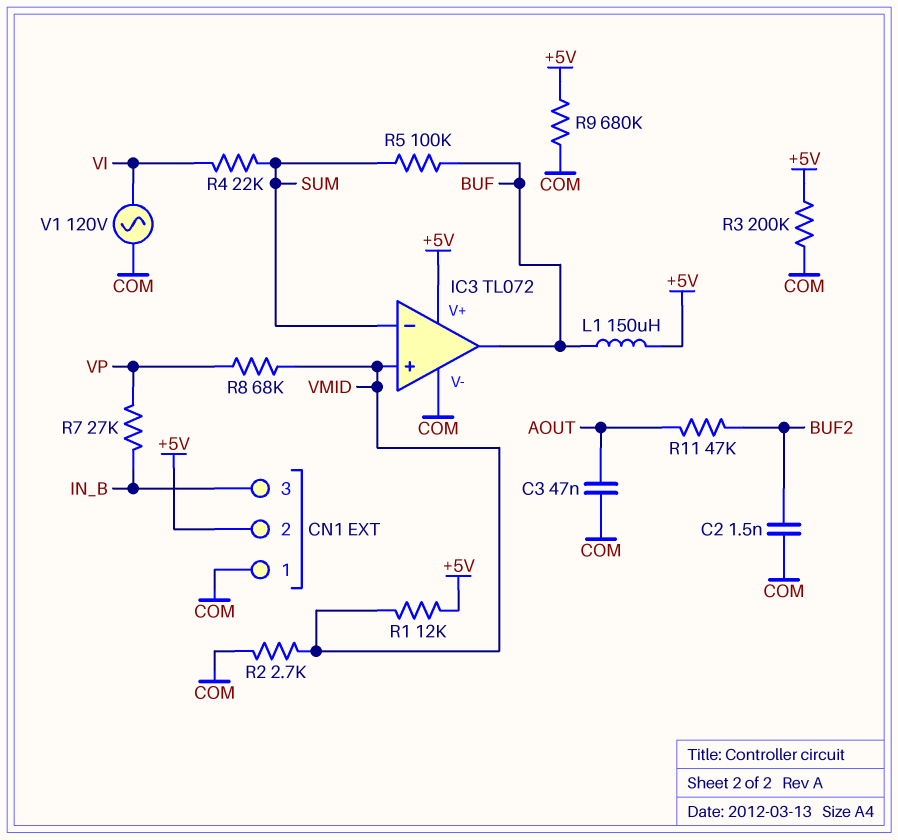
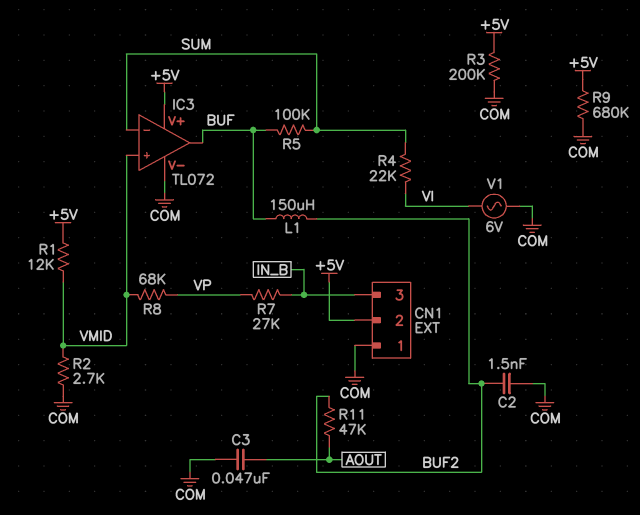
L1: 150uH (+5V, BUF) -> 150uH (BUF, BUF2)
V1: AC 120V (COM, VI) -> AC 6V (COM, VI)

